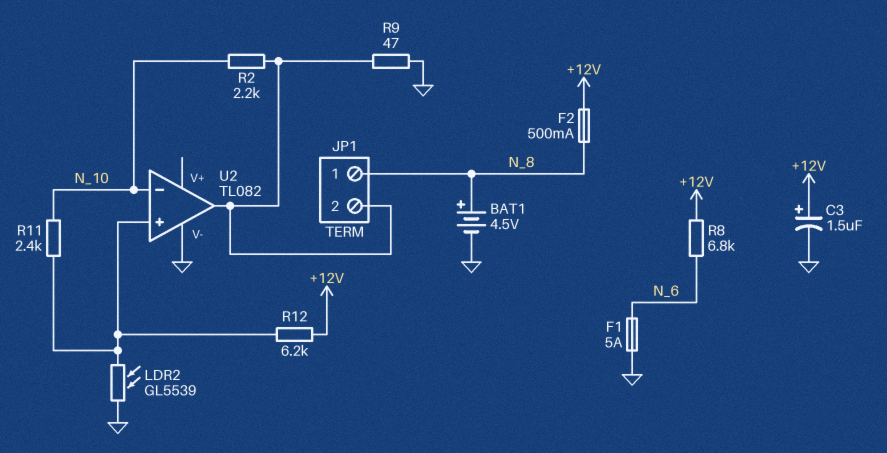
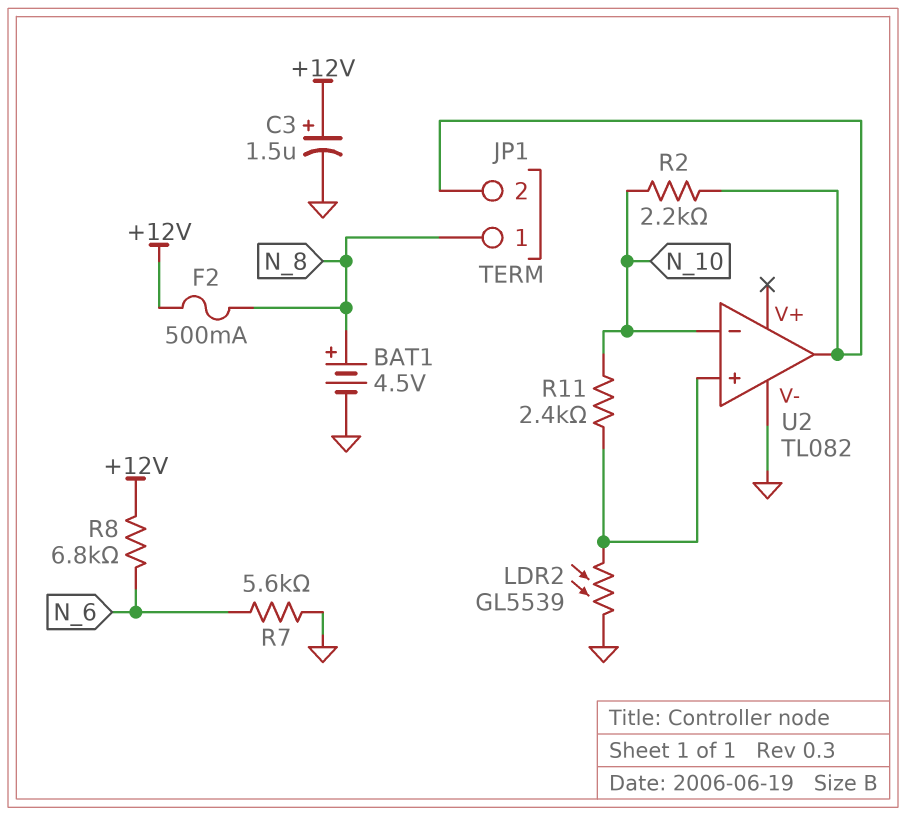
F1: 5A (GND, N_6) -> none
R7: none -> 5.6k (GND, N_6)
R9: 47 (GND, JP1/2) -> none
R12: 6.2k (+12V, U2/in+) -> none

